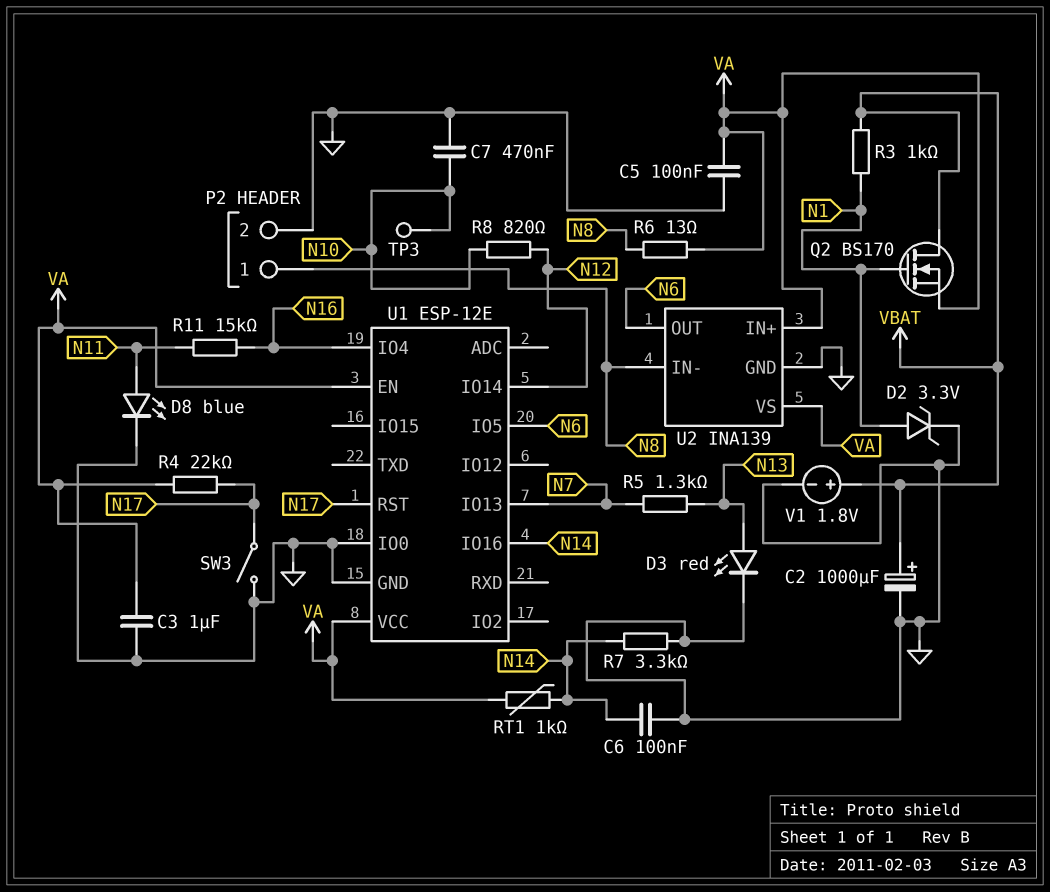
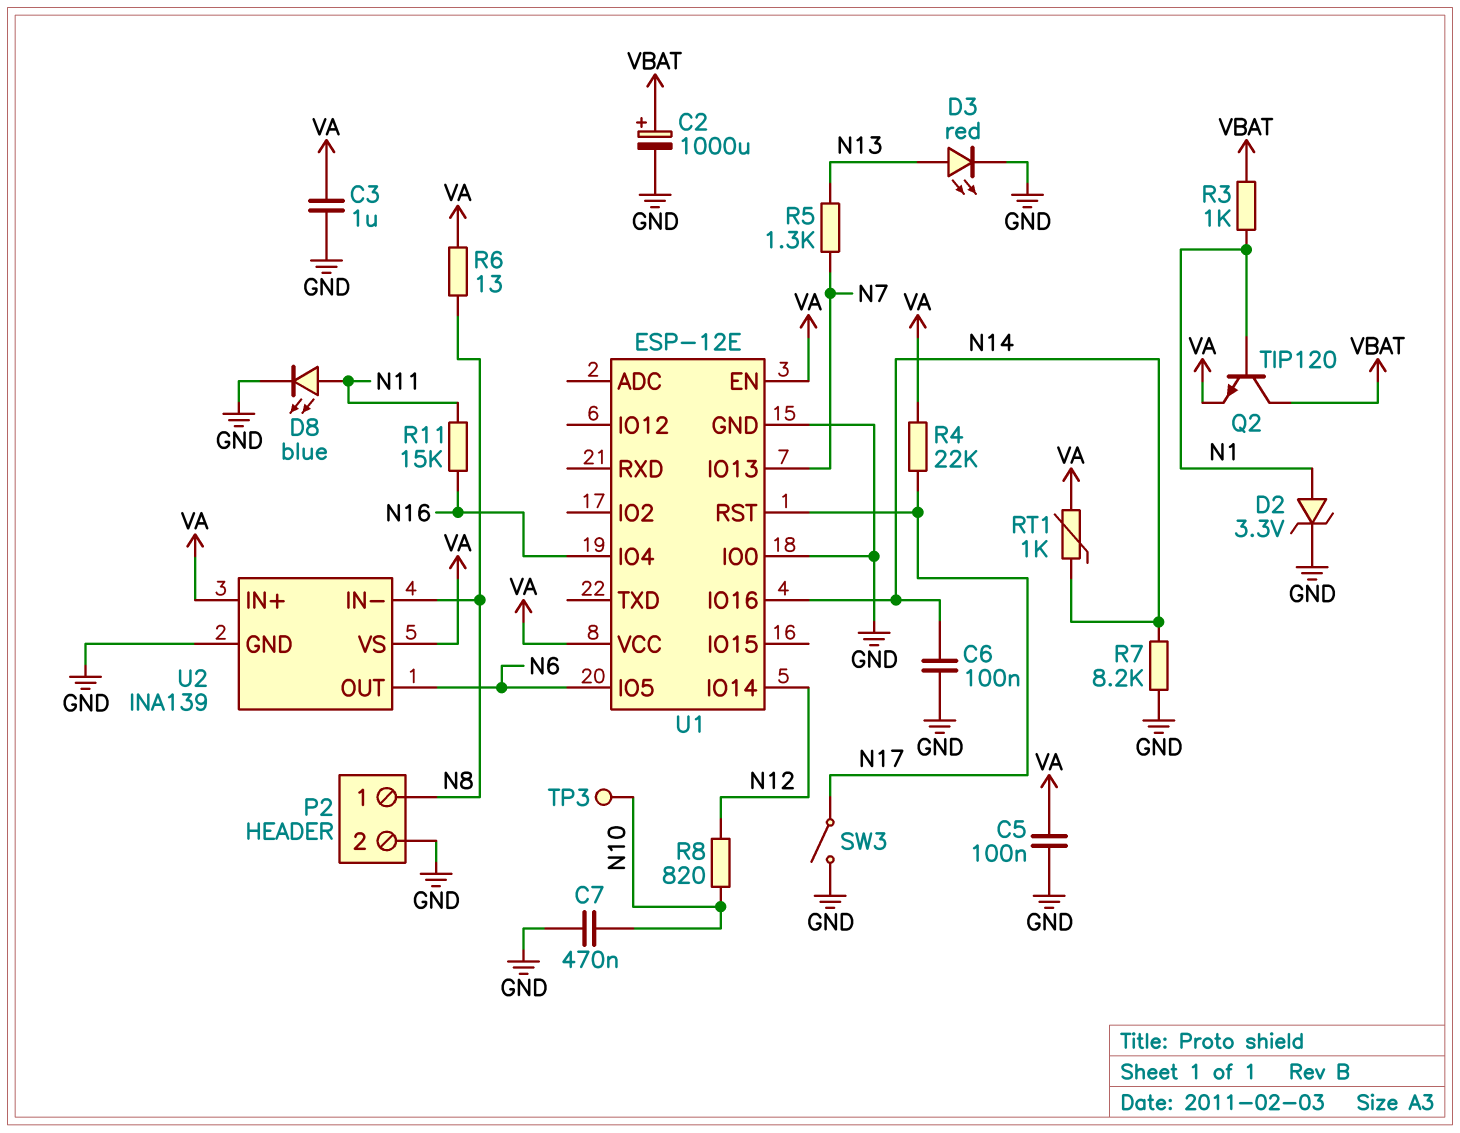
Q2: NMOS BS170 (G N1, D VBAT, S VA) -> NPN TIP120 (B N1, C VBAT, E VA)
R7: 3.3k (GND, N14) -> 8.2k (GND, N14)
V1: 1.8V (plus VBAT, minus GND) -> none

